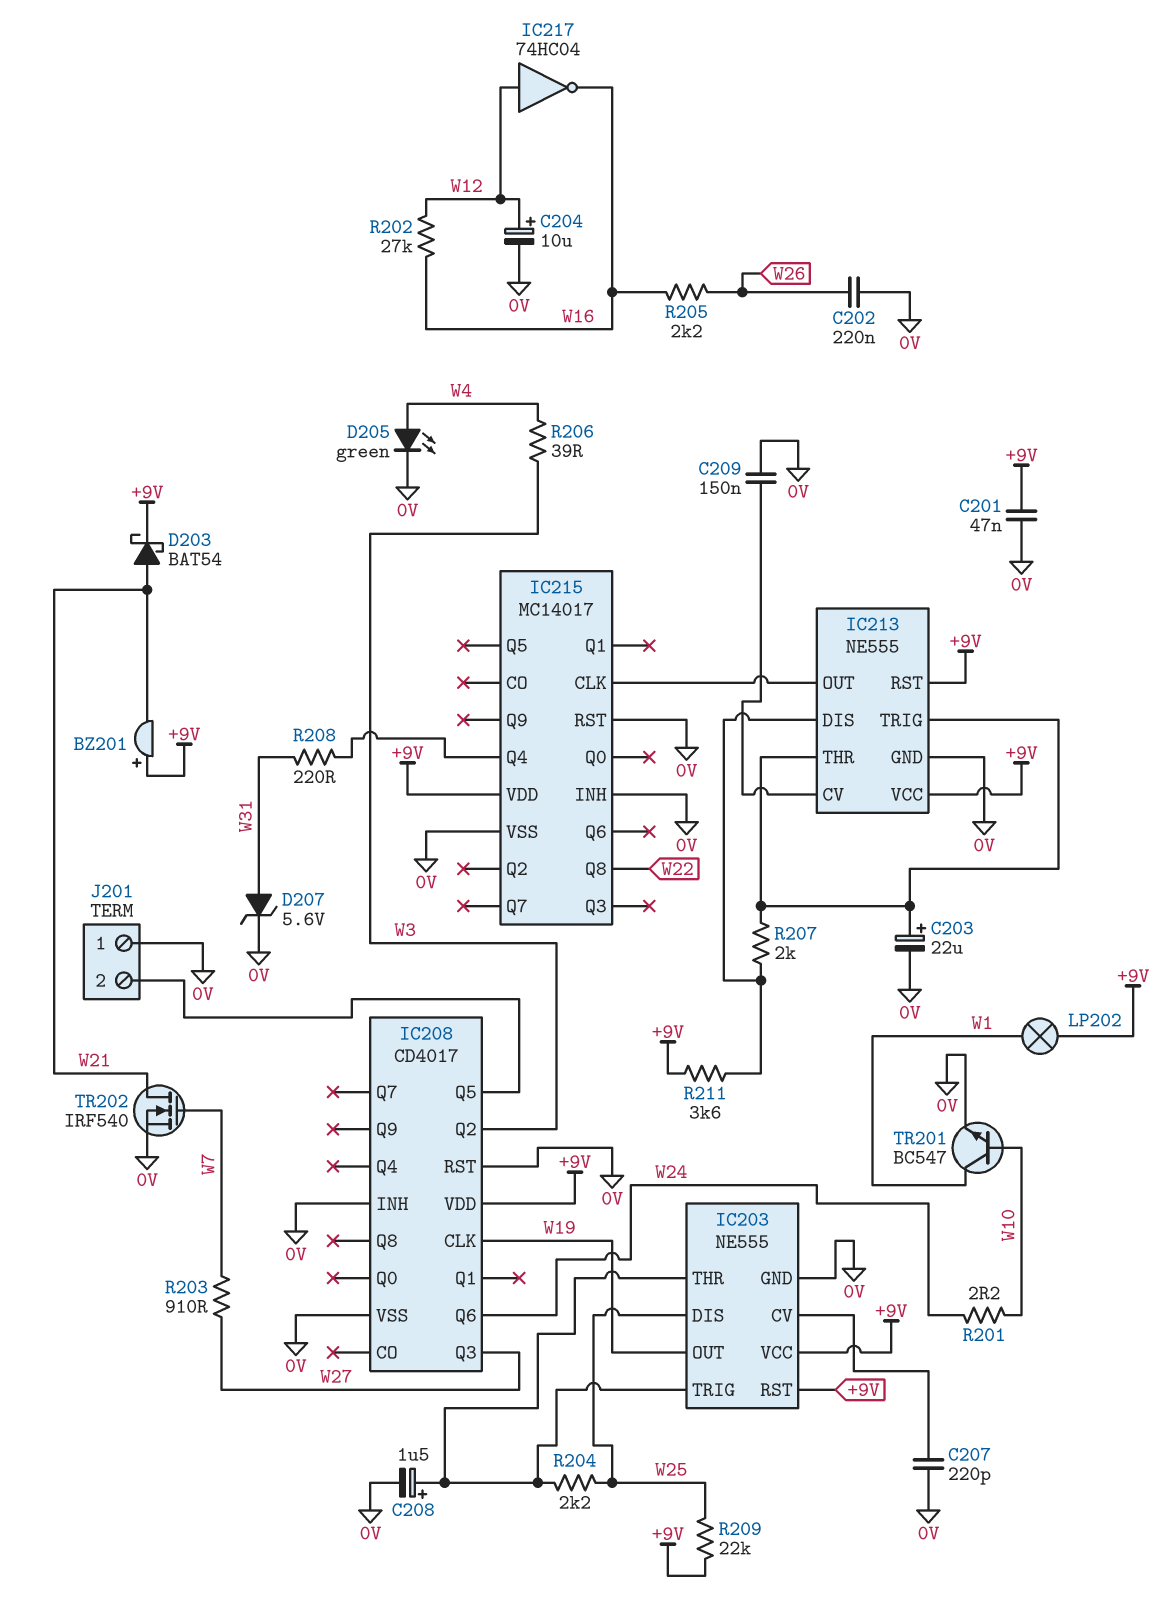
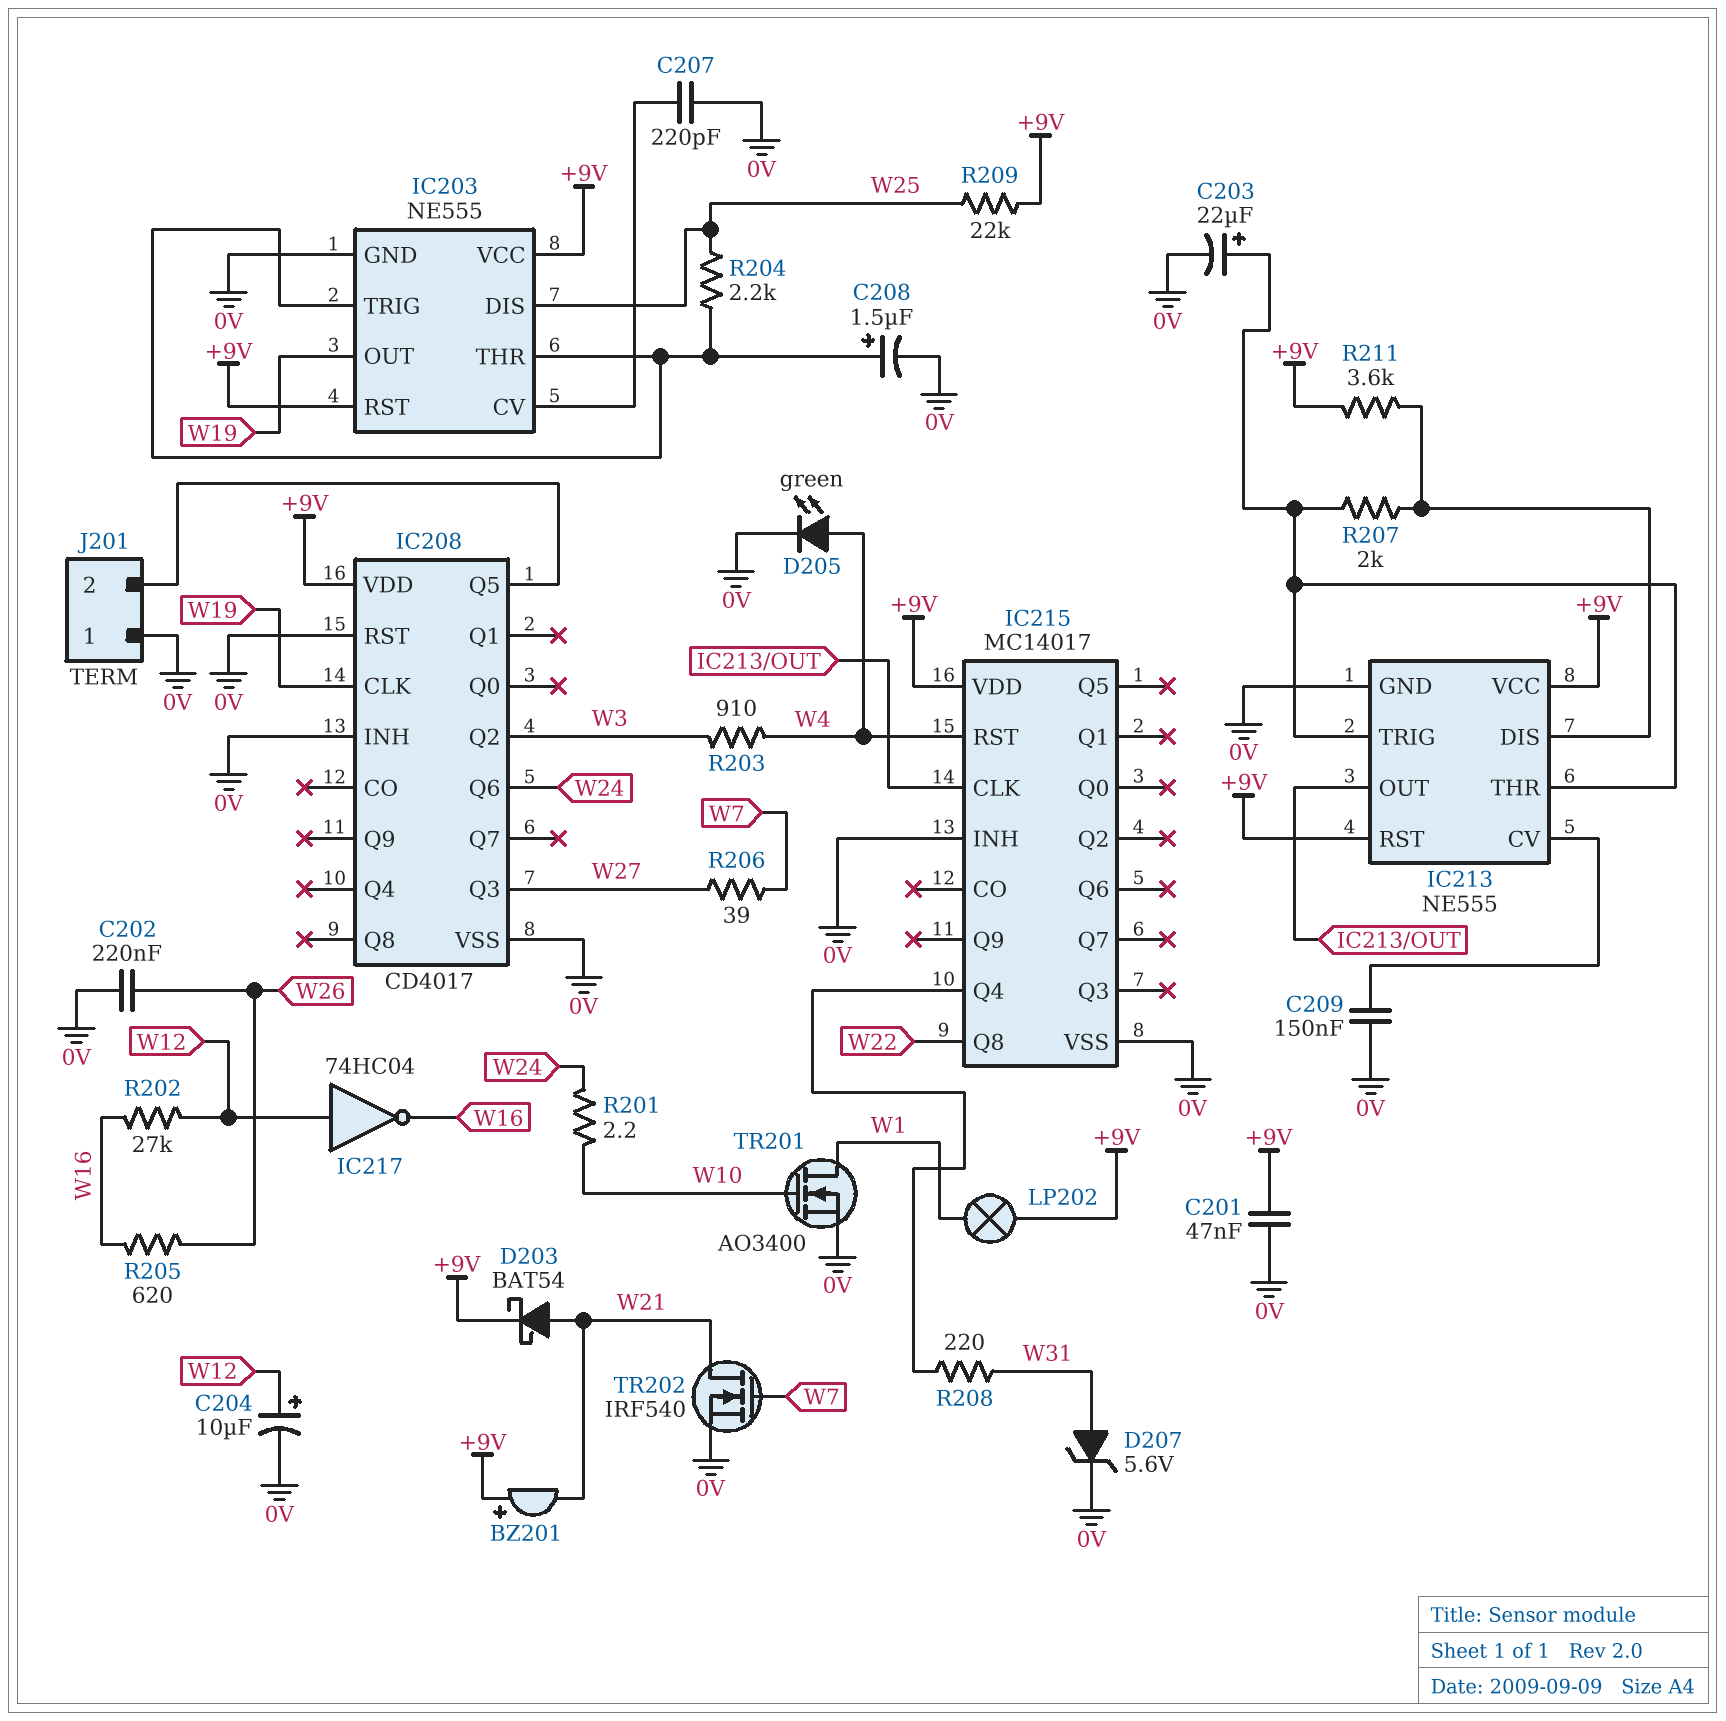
IC215 pin RST: 0V -> W4
R203: 910 (W7, W27) -> 910 (W3, W4)
R205: 2.2k (W16, W26) -> 620 (W16, W26)
R206: 39 (W3, W4) -> 39 (W7, W27)
TR201: NPN BC547 (B W10, C W1, E 0V) -> NMOS AO3400 (G W10, D W1, S 0V)

